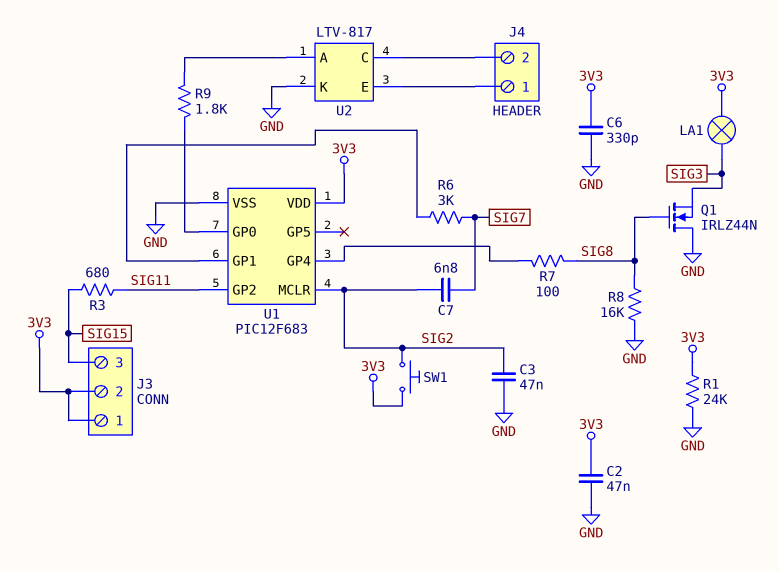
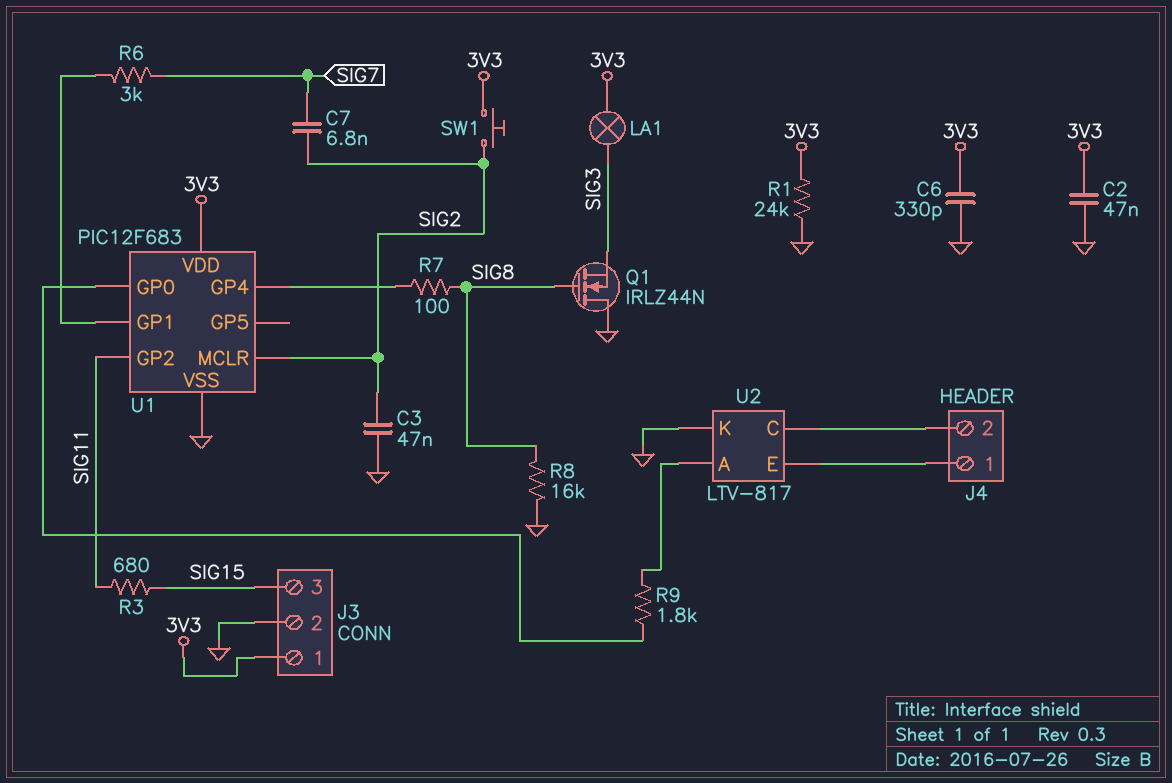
J3 pin 2: 3V3 -> GND

